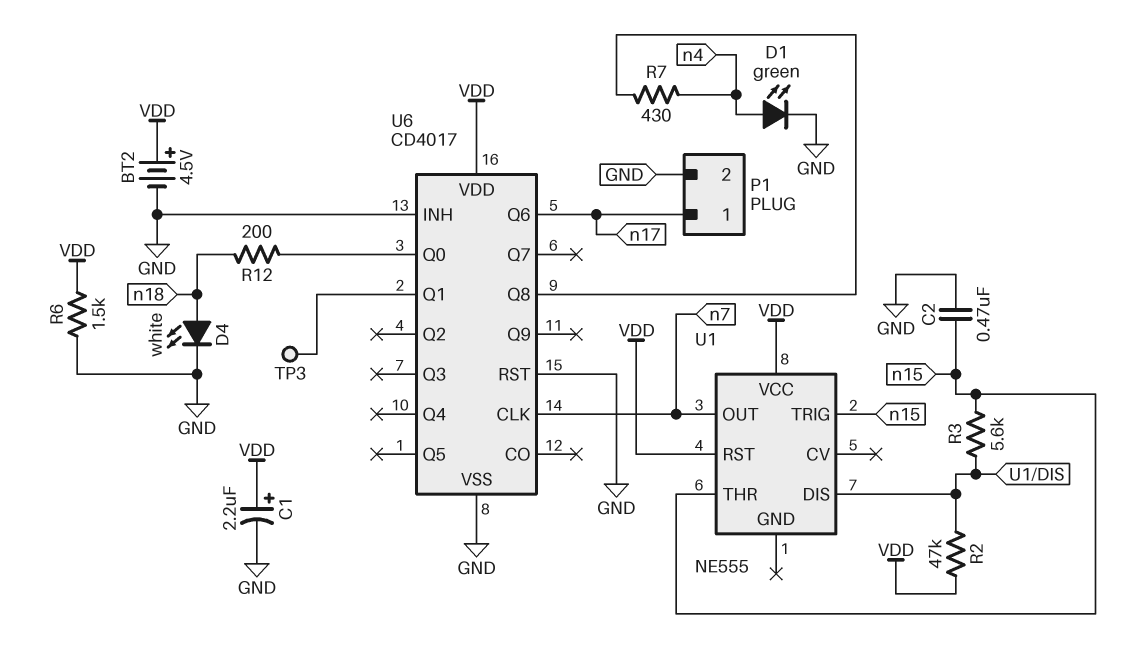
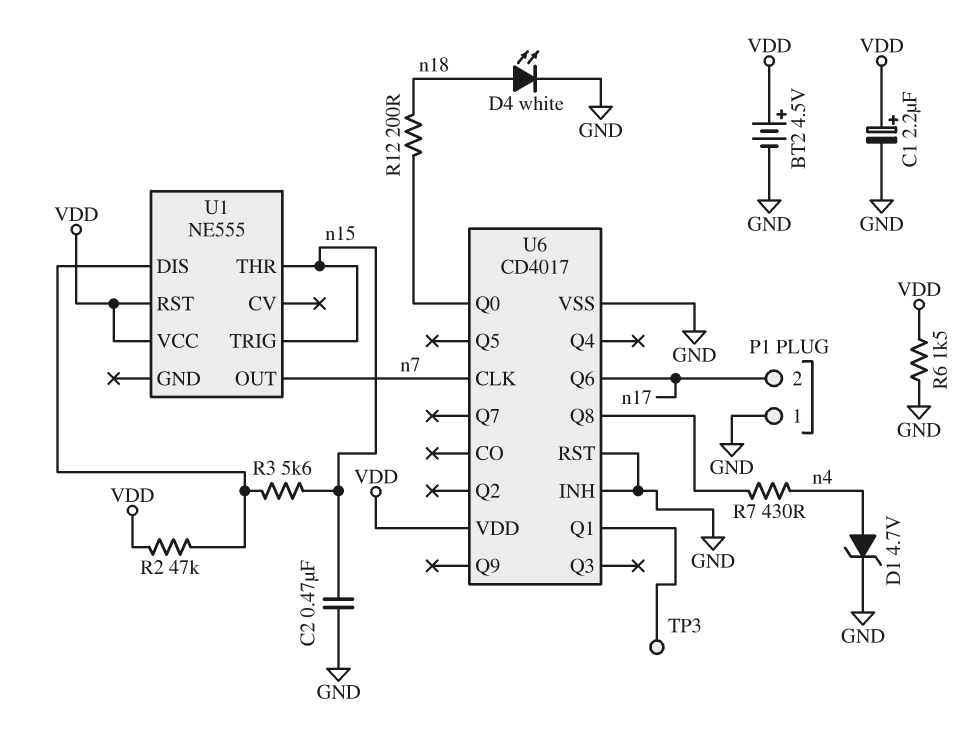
D1: LED green (A n4, K GND) -> zener 4.7V (A n4, K GND)
P1 pin 1: n17 -> GND
P1 pin 2: GND -> n17

